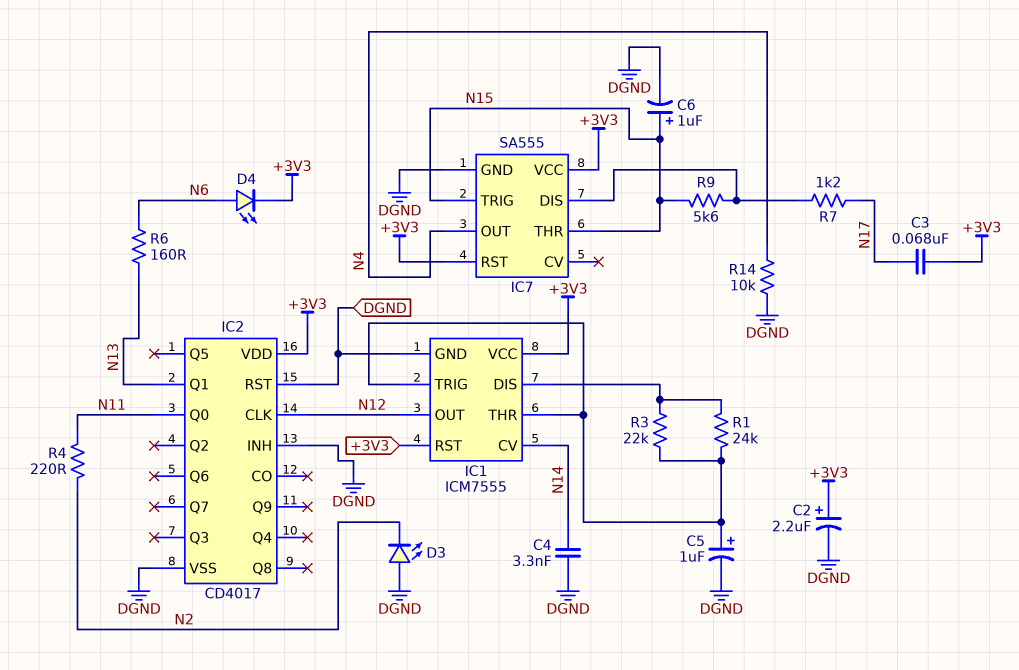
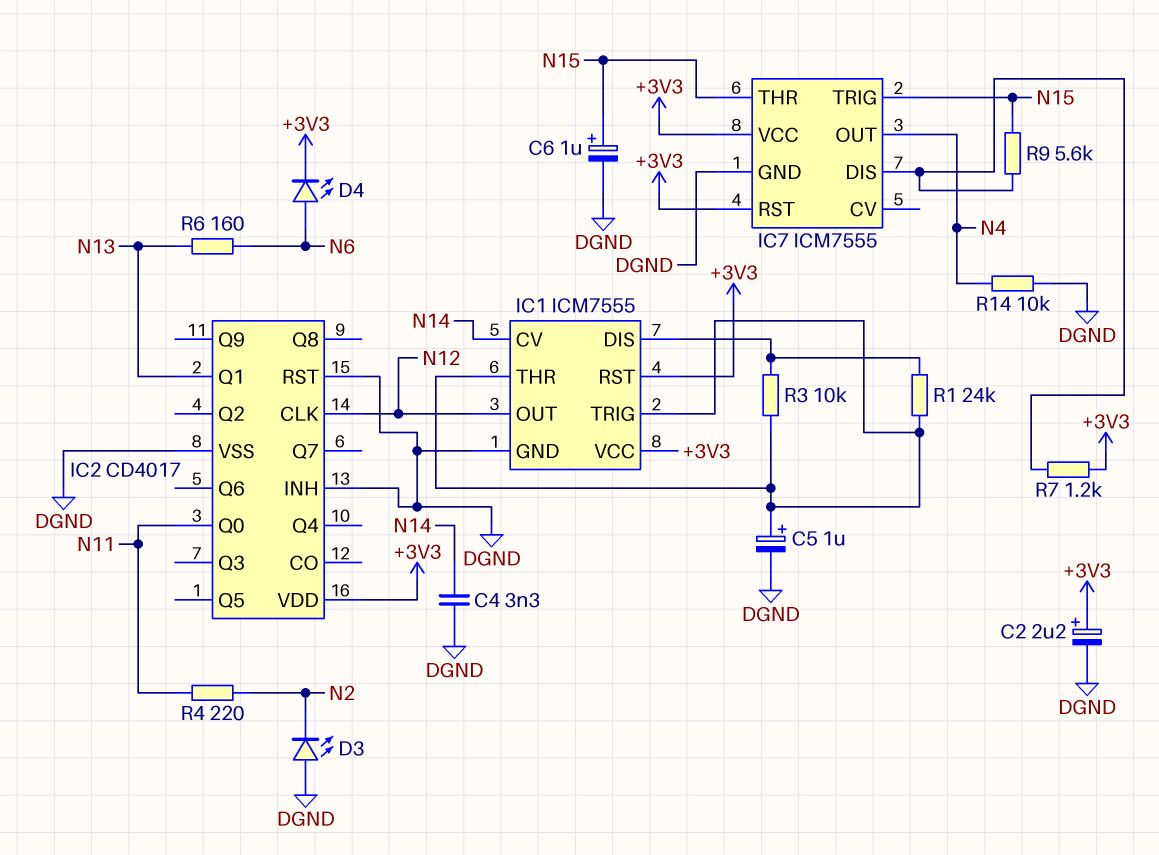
C3: 68nF (+3V3, N17) -> none
IC7: SA555 -> ICM7555
R3: 22k (IC1/DIS, IC1/THR) -> 10k (IC1/DIS, IC1/THR)
R7: 1.2k (IC7/DIS, N17) -> 1.2k (+3V3, IC7/DIS)

